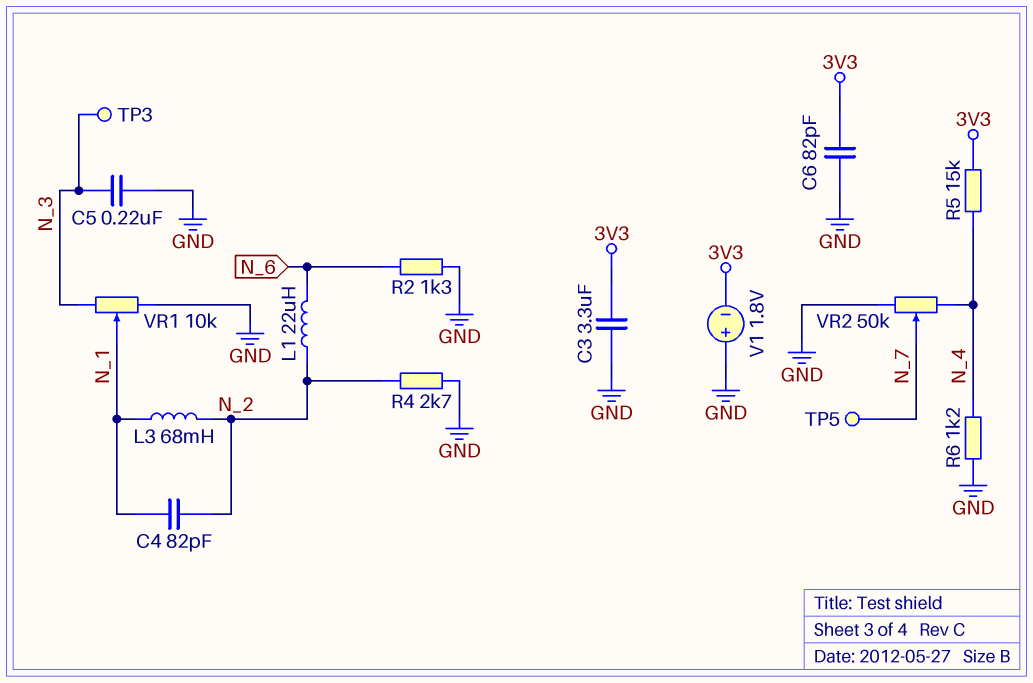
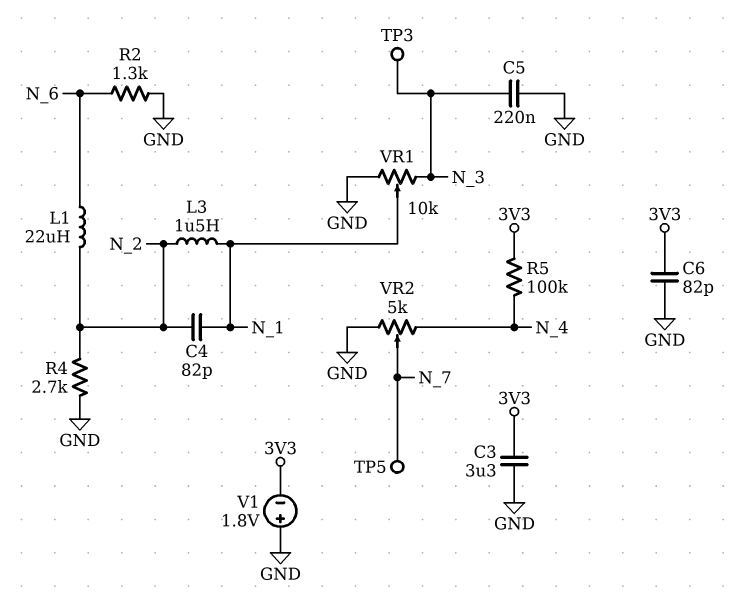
L3: 68mH (N_1, N_2) -> 1.5uH (N_1, N_2)
R5: 15k (3V3, N_4) -> 100k (3V3, N_4)
R6: 1.2k (GND, N_4) -> none
VR2: 50k (GND, N_4, wiper N_7) -> 5k (GND, N_4, wiper N_7)

